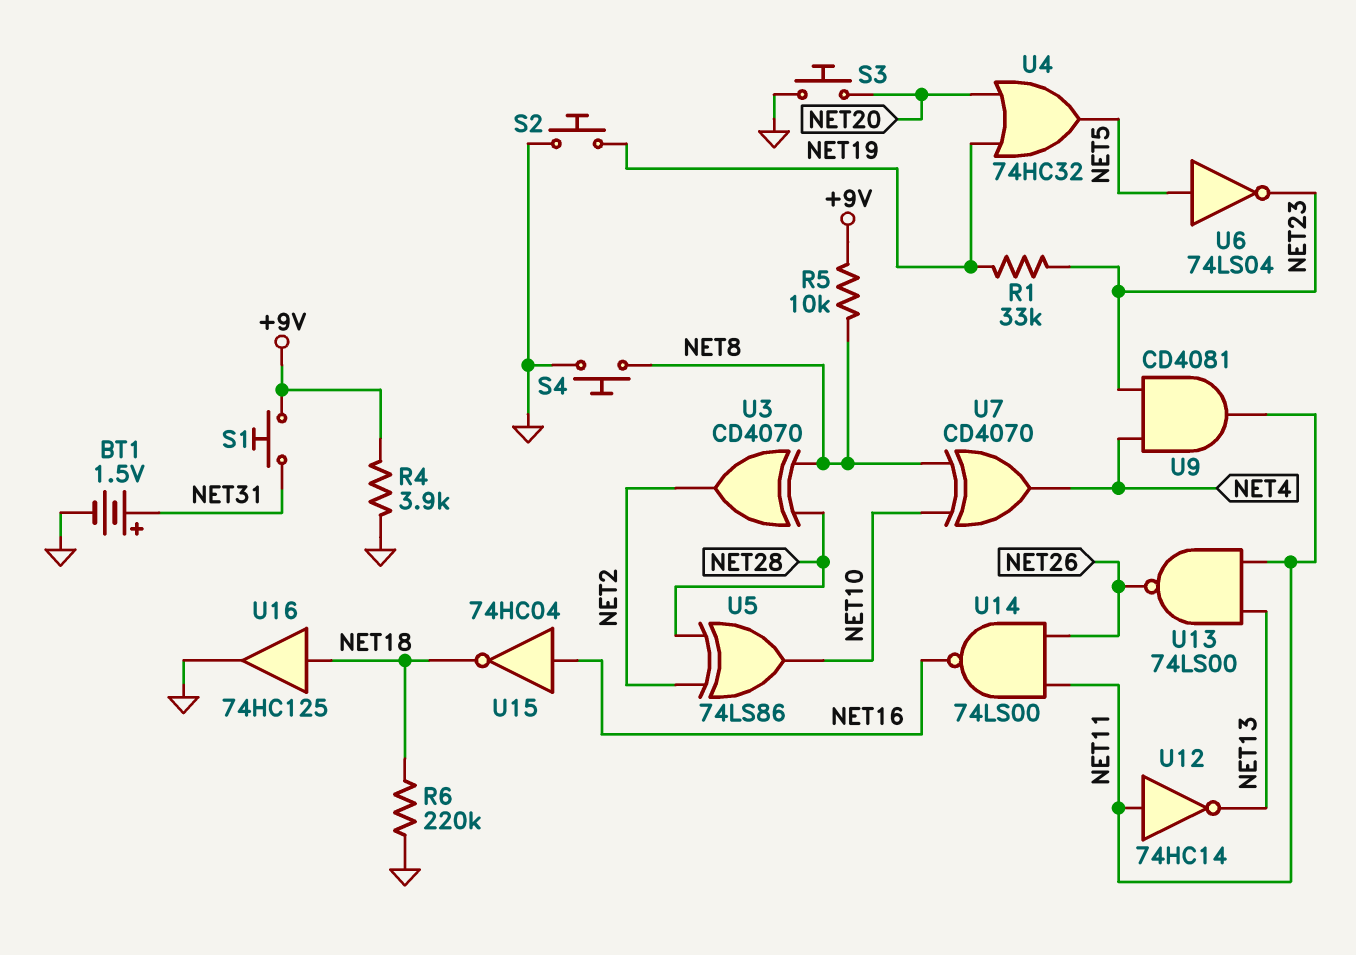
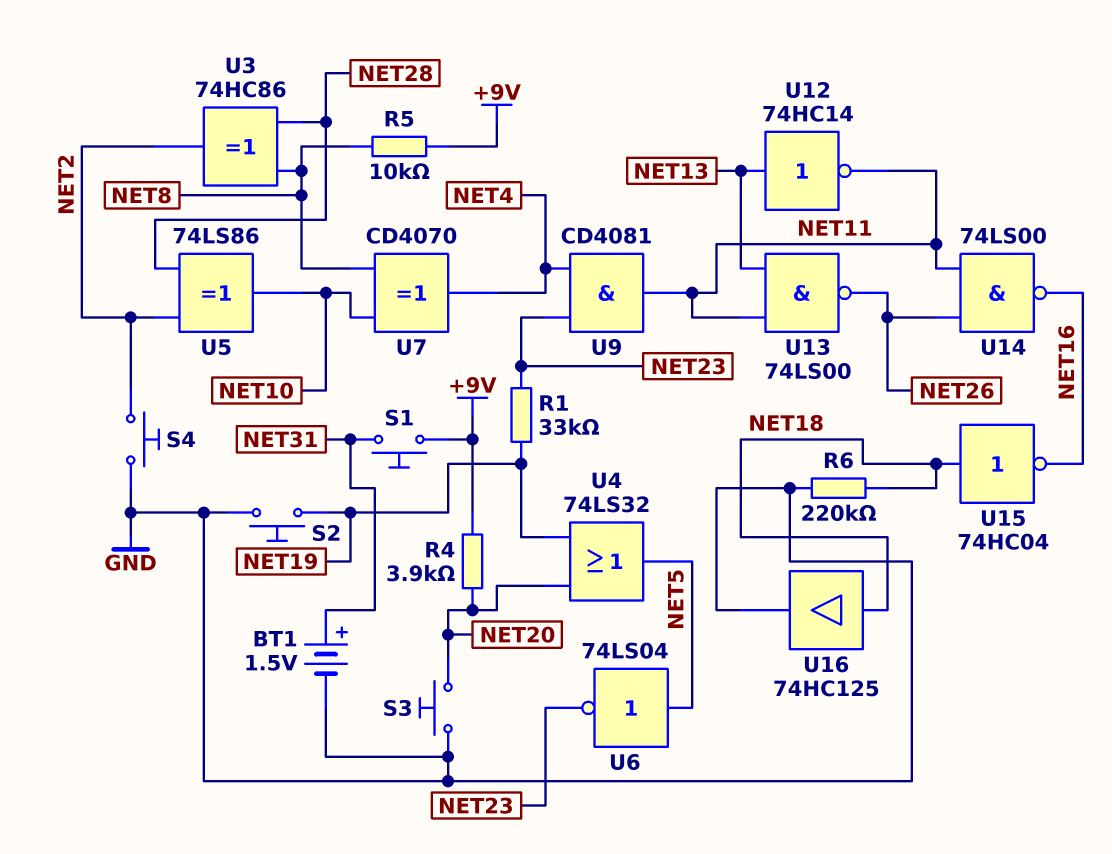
R4: 3.9k (+9V, GND) -> 3.9k (+9V, NET20)
S4: button (GND, NET8) -> button (GND, NET2)
U3: XOR CD4070 (in NET8, in NET28, out NET2) -> XOR 74HC86 (in NET8, in NET28, out NET2)
U4: OR 74HC32 (in NET19, in NET20, out NET5) -> OR 74LS32 (in NET19, in NET20, out NET5)
U12: NOT 74HC14 (in NET11, out NET13) -> NOT 74HC14 (in NET13, out NET11)
U15: NOT 74HC04 (in NET16, out NET18) -> NOT 74HC04 (in NET18, out NET16)

